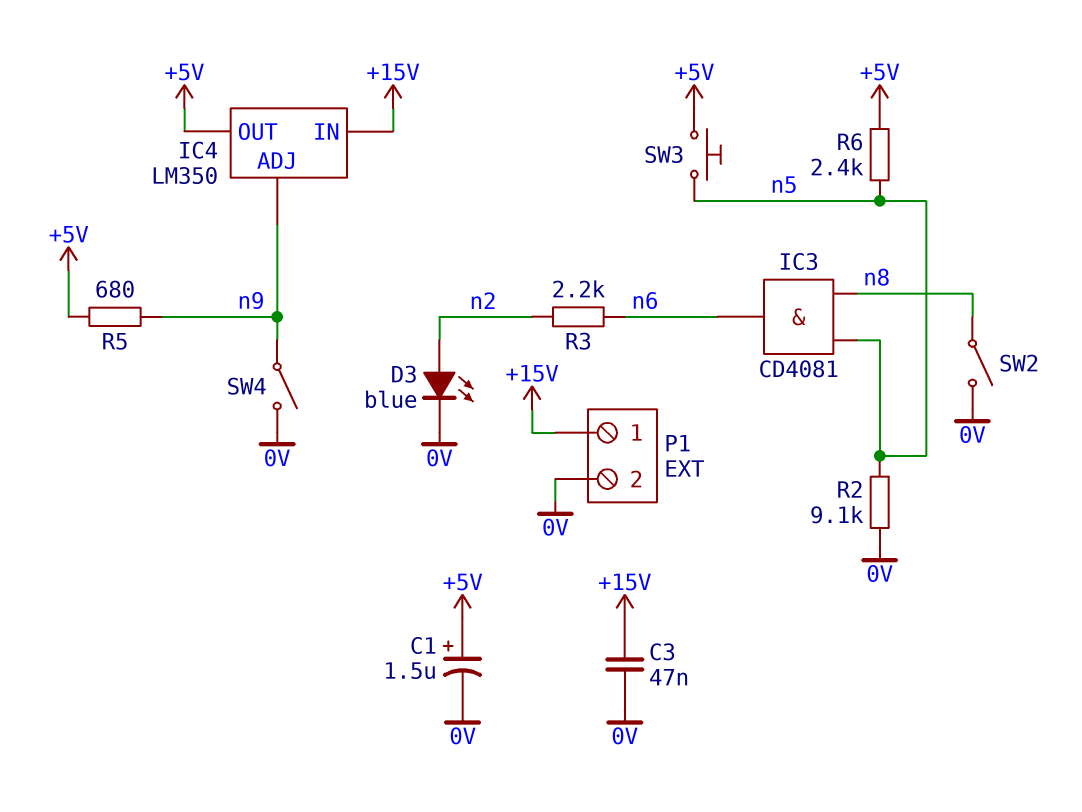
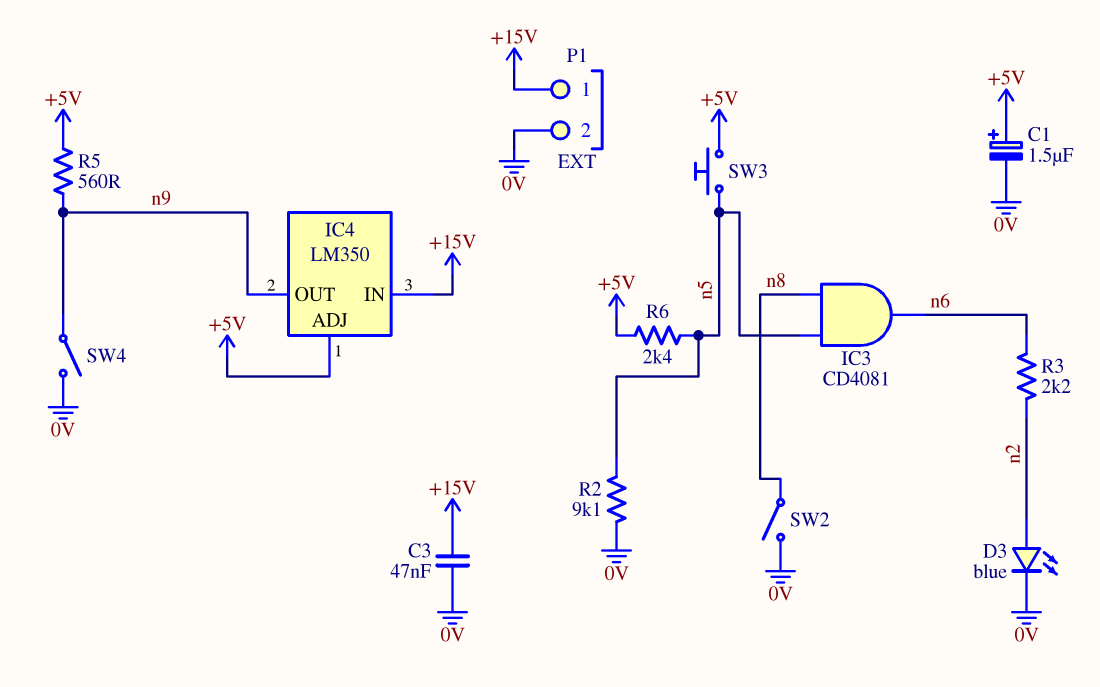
IC4 pin ADJ: n9 -> +5V
IC4 pin OUT: +5V -> n9
R5: 680 (+5V, n9) -> 560 (+5V, n9)

